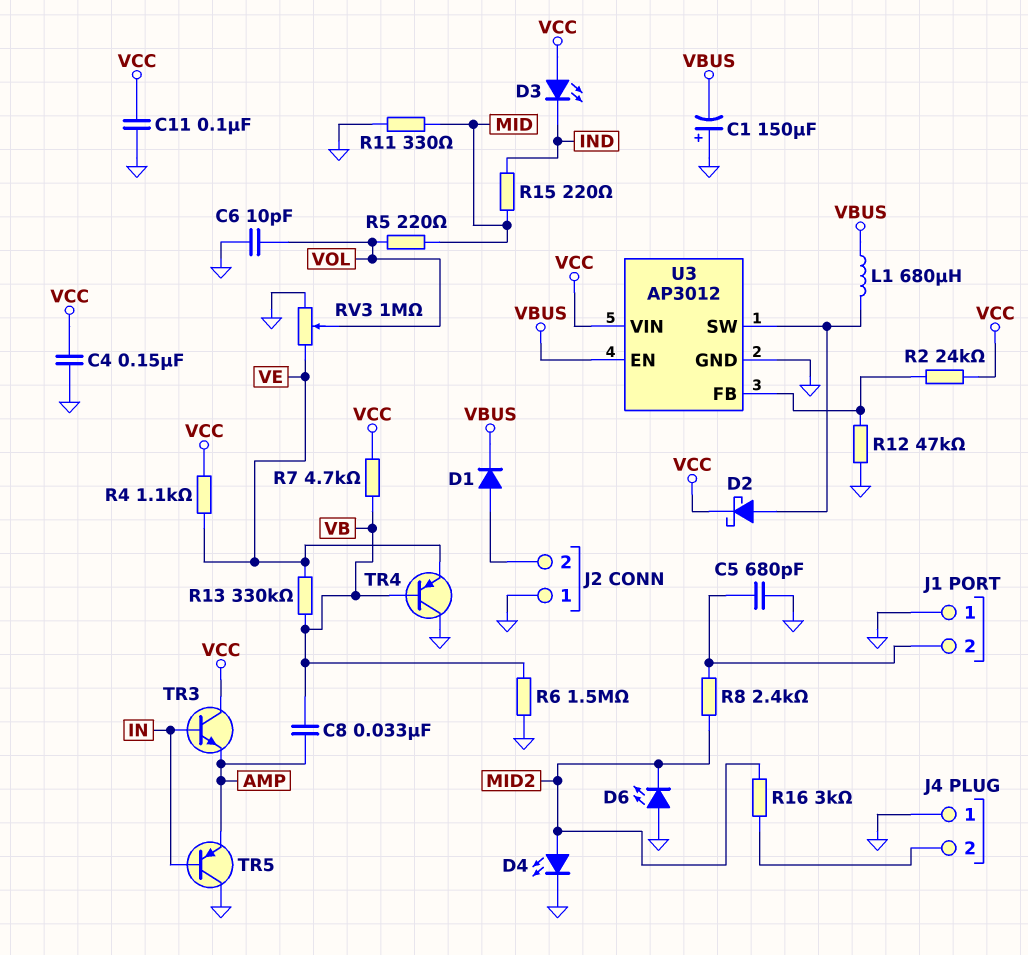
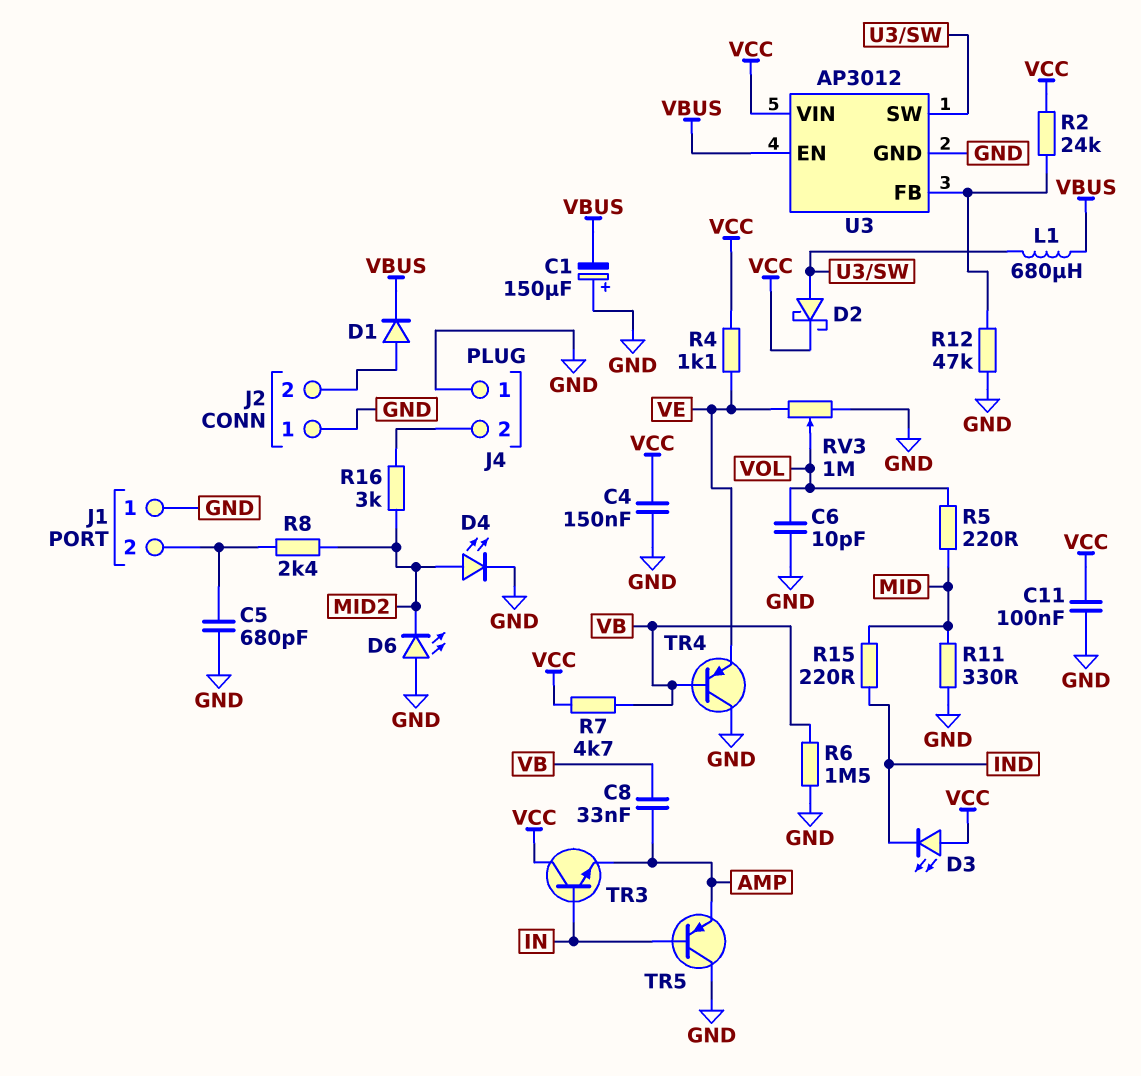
R13: 330k (VB, VE) -> none

